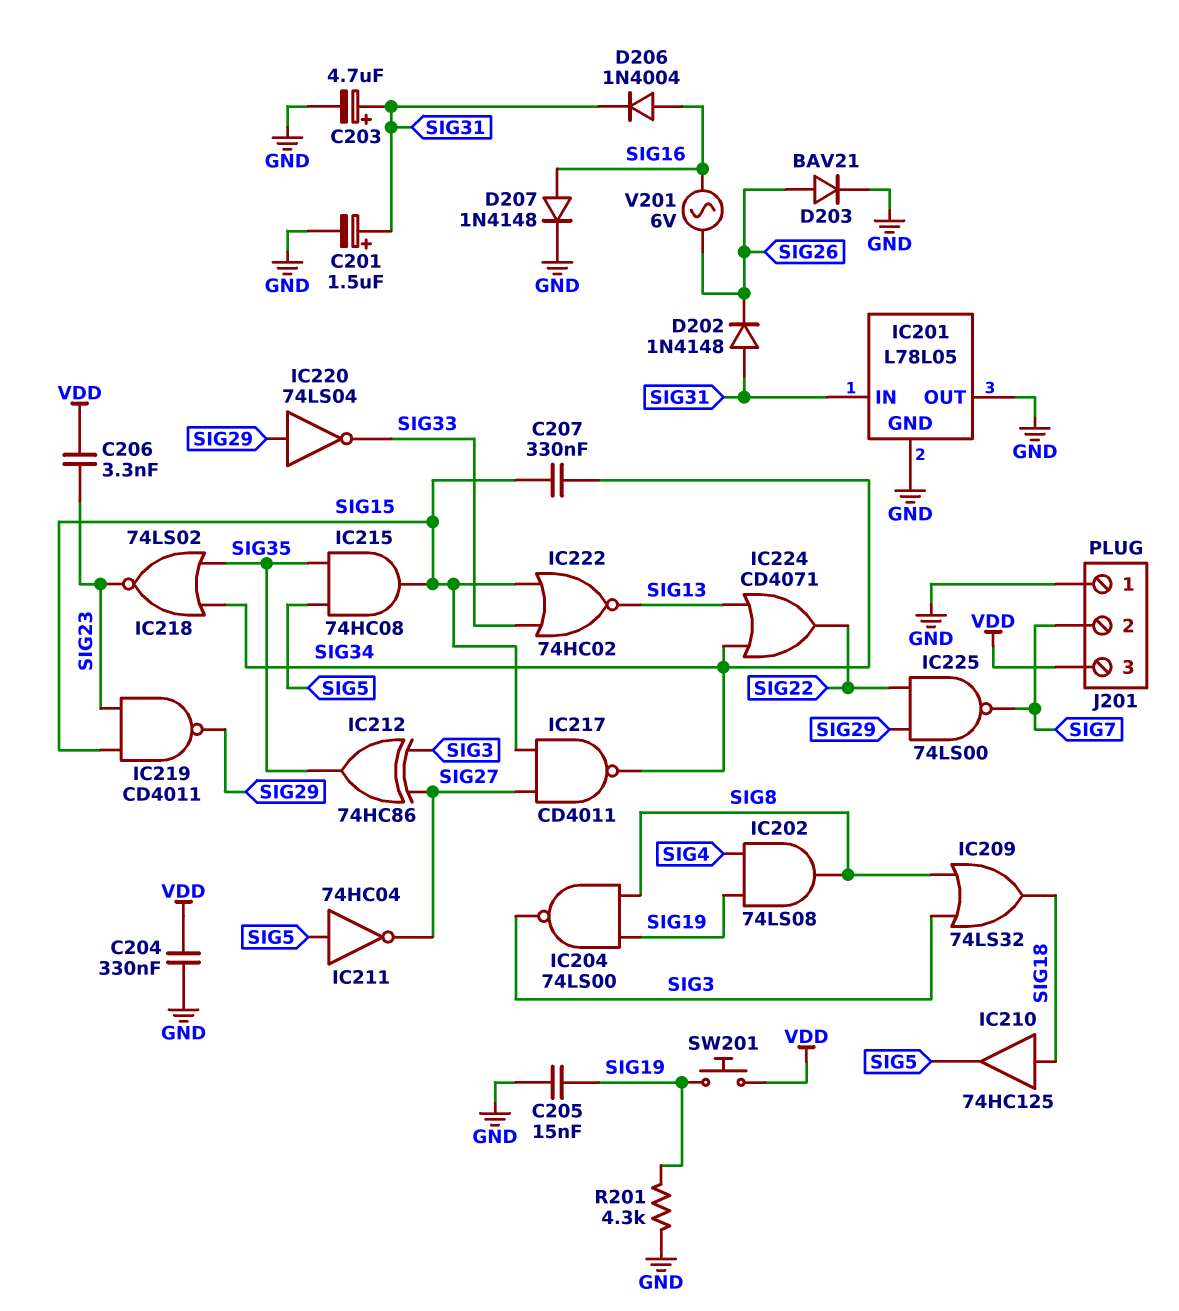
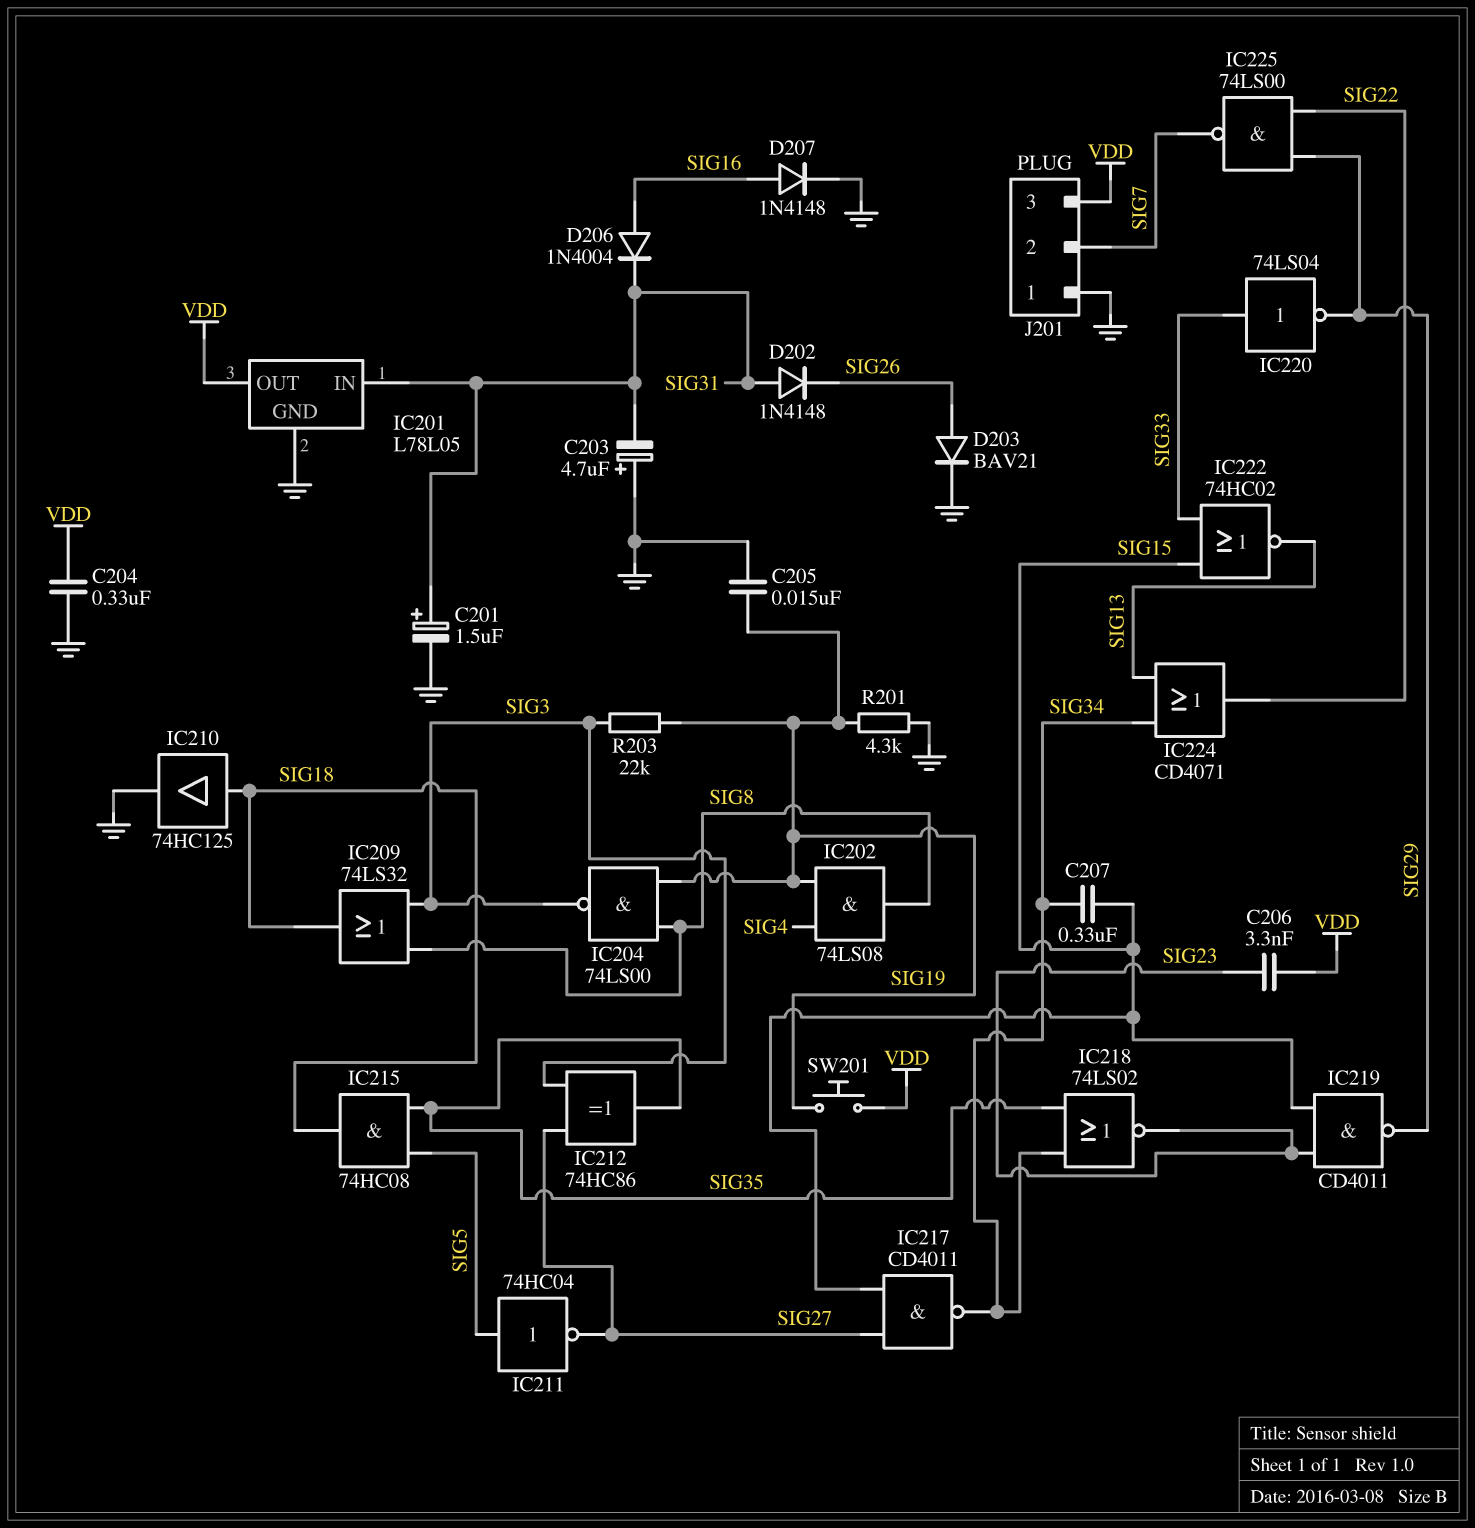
C203: 4.7uF (plus SIG31, minus GND) -> 4.7uF (plus GND, minus SIG31)
IC201 pin OUT: GND -> VDD
IC210: buffer 74HC125 (in SIG18, out SIG5) -> buffer 74HC125 (in SIG18, out GND)
IC215: AND 74HC08 (in SIG5, in SIG35, out SIG15) -> AND 74HC08 (in SIG5, in SIG35, out SIG18)
IC220: NOT 74LS04 (in SIG29, out SIG33) -> NOT 74LS04 (in SIG33, out SIG29)
R203: none -> 22k (SIG3, SIG19)
V201: AC 6V (SIG16, SIG26) -> none

